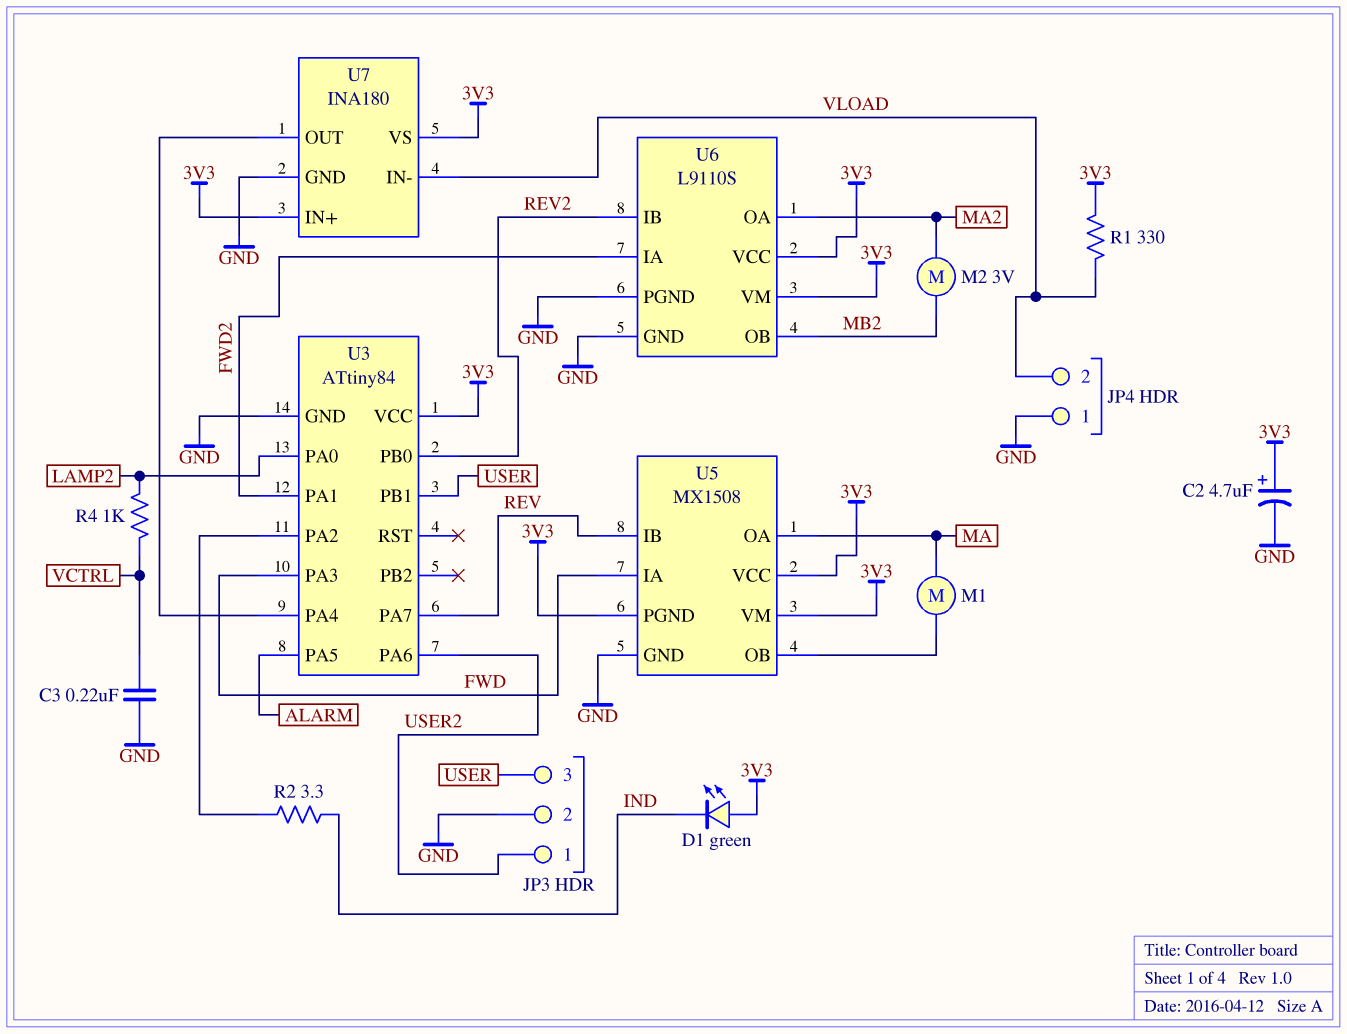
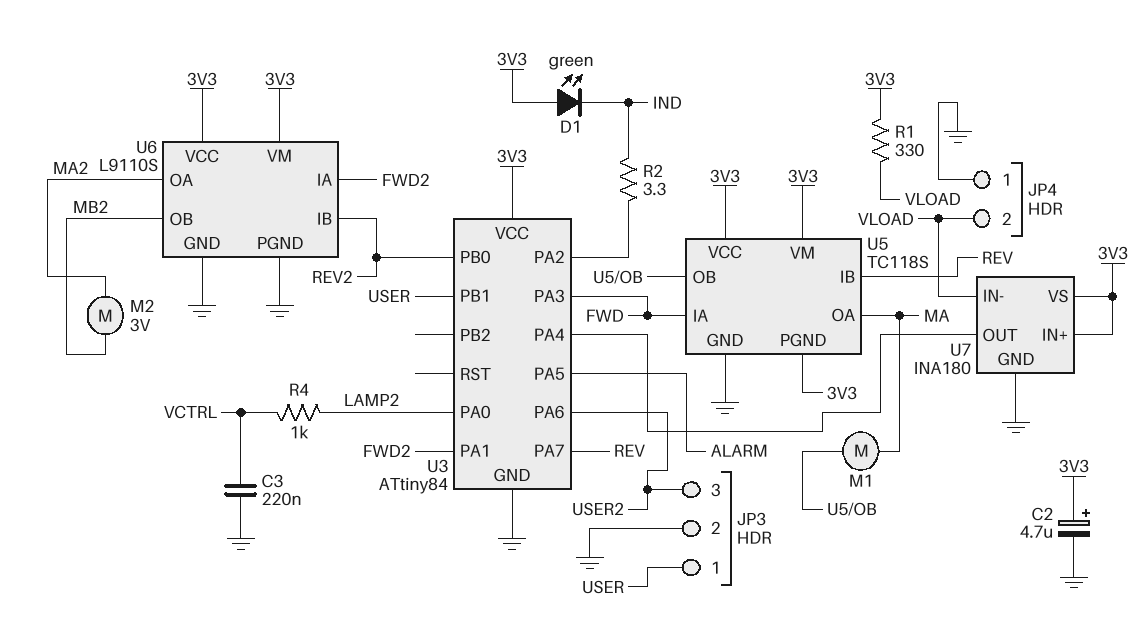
JP3 pin 1: USER2 -> USER
JP3 pin 3: USER -> USER2
U5: MX1508 -> TC118S

